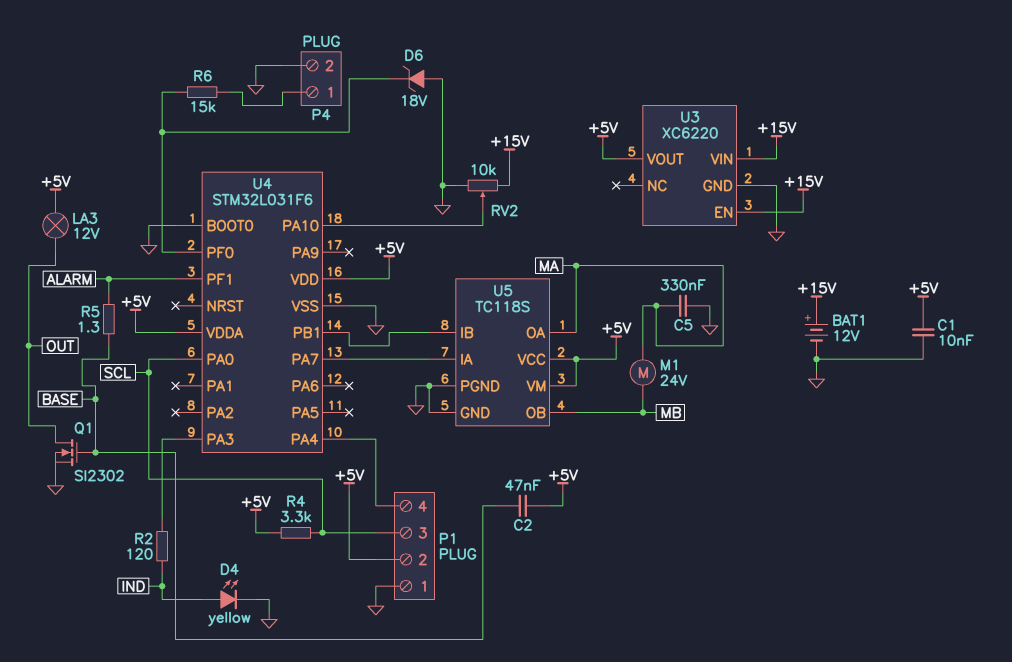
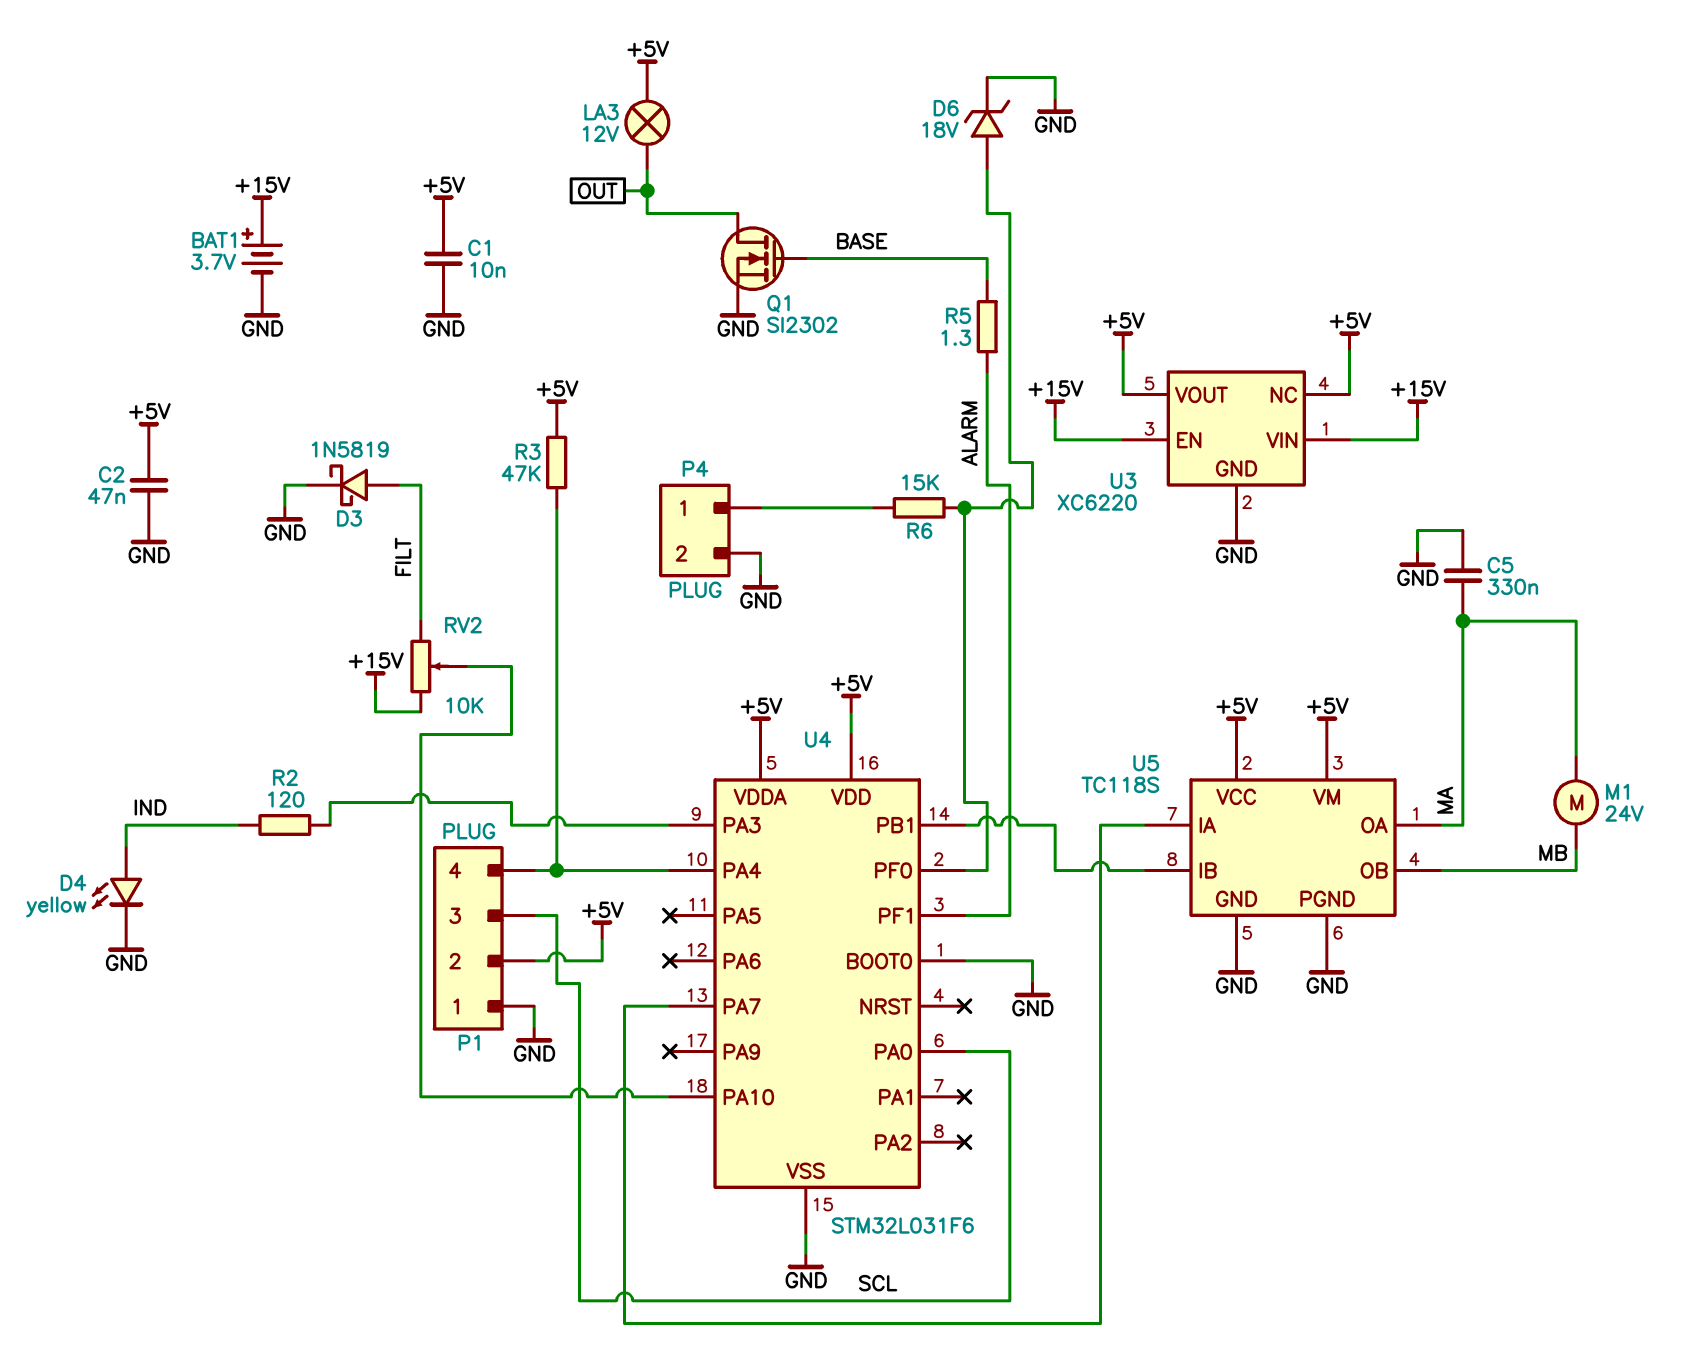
BAT1: 12V (plus +15V, minus GND) -> 3.7V (plus +15V, minus GND)
C2: 47nF (+5V, BASE) -> 47nF (+5V, GND)
D3: none -> schottky 1N5819 (A FILT, K GND)
D6: zener 18V (A GND, K U4/PF0) -> zener 18V (A U4/PF0, K GND)
R3: none -> 47k (+5V, P1/4)
R4: 3.3k (+5V, SCL) -> none
RV2: 10k (+15V, GND, wiper U4/PA10) -> 10k (+15V, FILT, wiper U4/PA10)
U3 pin NC: none -> +5V

